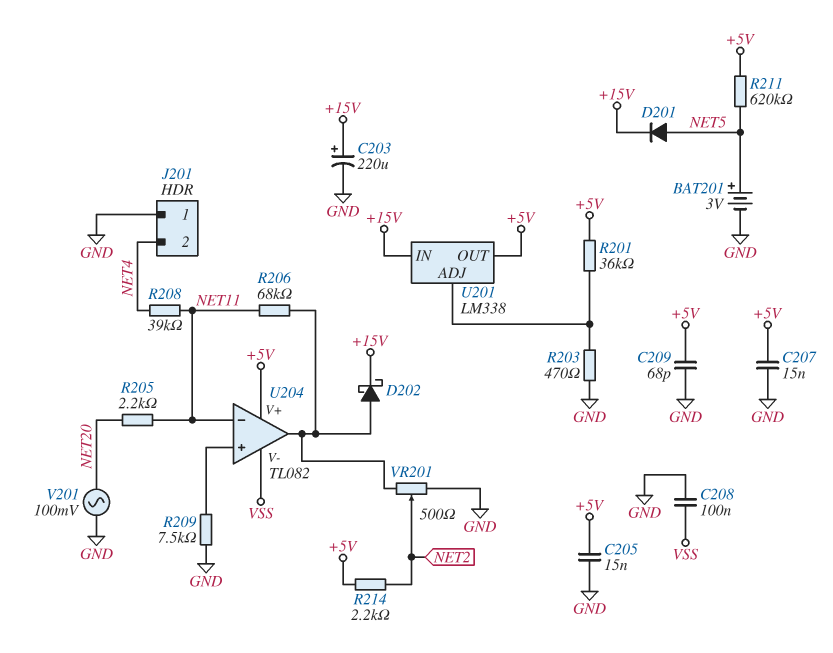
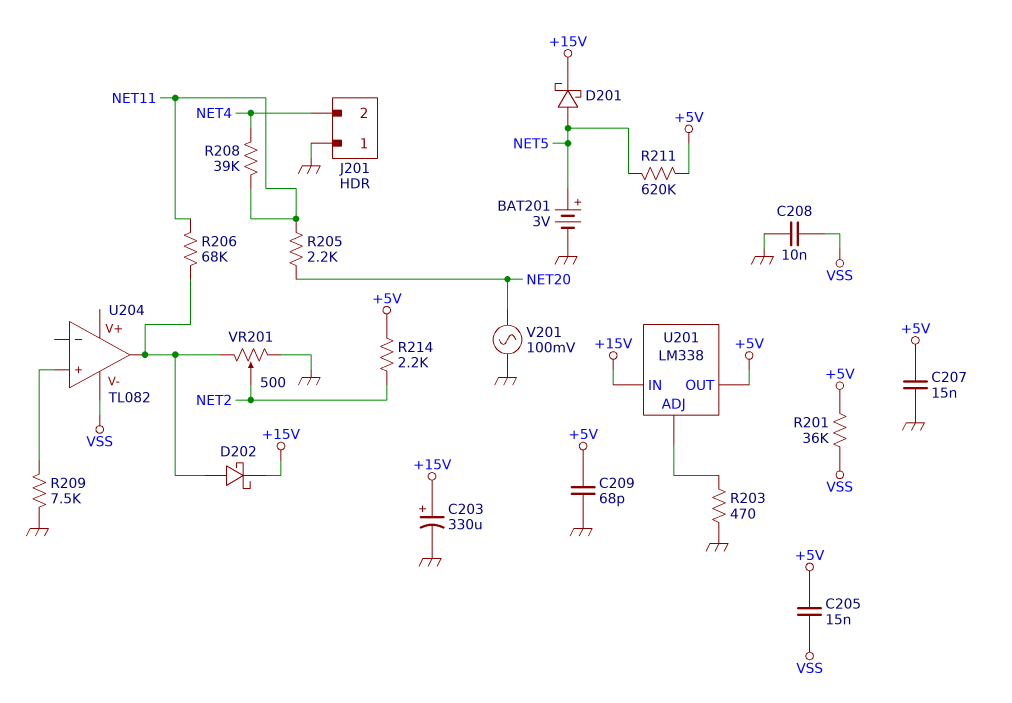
C203: 220uF (plus +15V, minus GND) -> 330uF (plus +15V, minus GND)
C205: 15nF (+5V, GND) -> 15nF (+5V, VSS)
C208: 100nF (GND, VSS) -> 10nF (GND, VSS)
D201: diode (A NET5, K +15V) -> schottky (A NET5, K +15V)
R201: 36k (+5V, U201/ADJ) -> 36k (+5V, VSS)
U204 pin V+: +5V -> none
U204 pin in-: NET11 -> none

